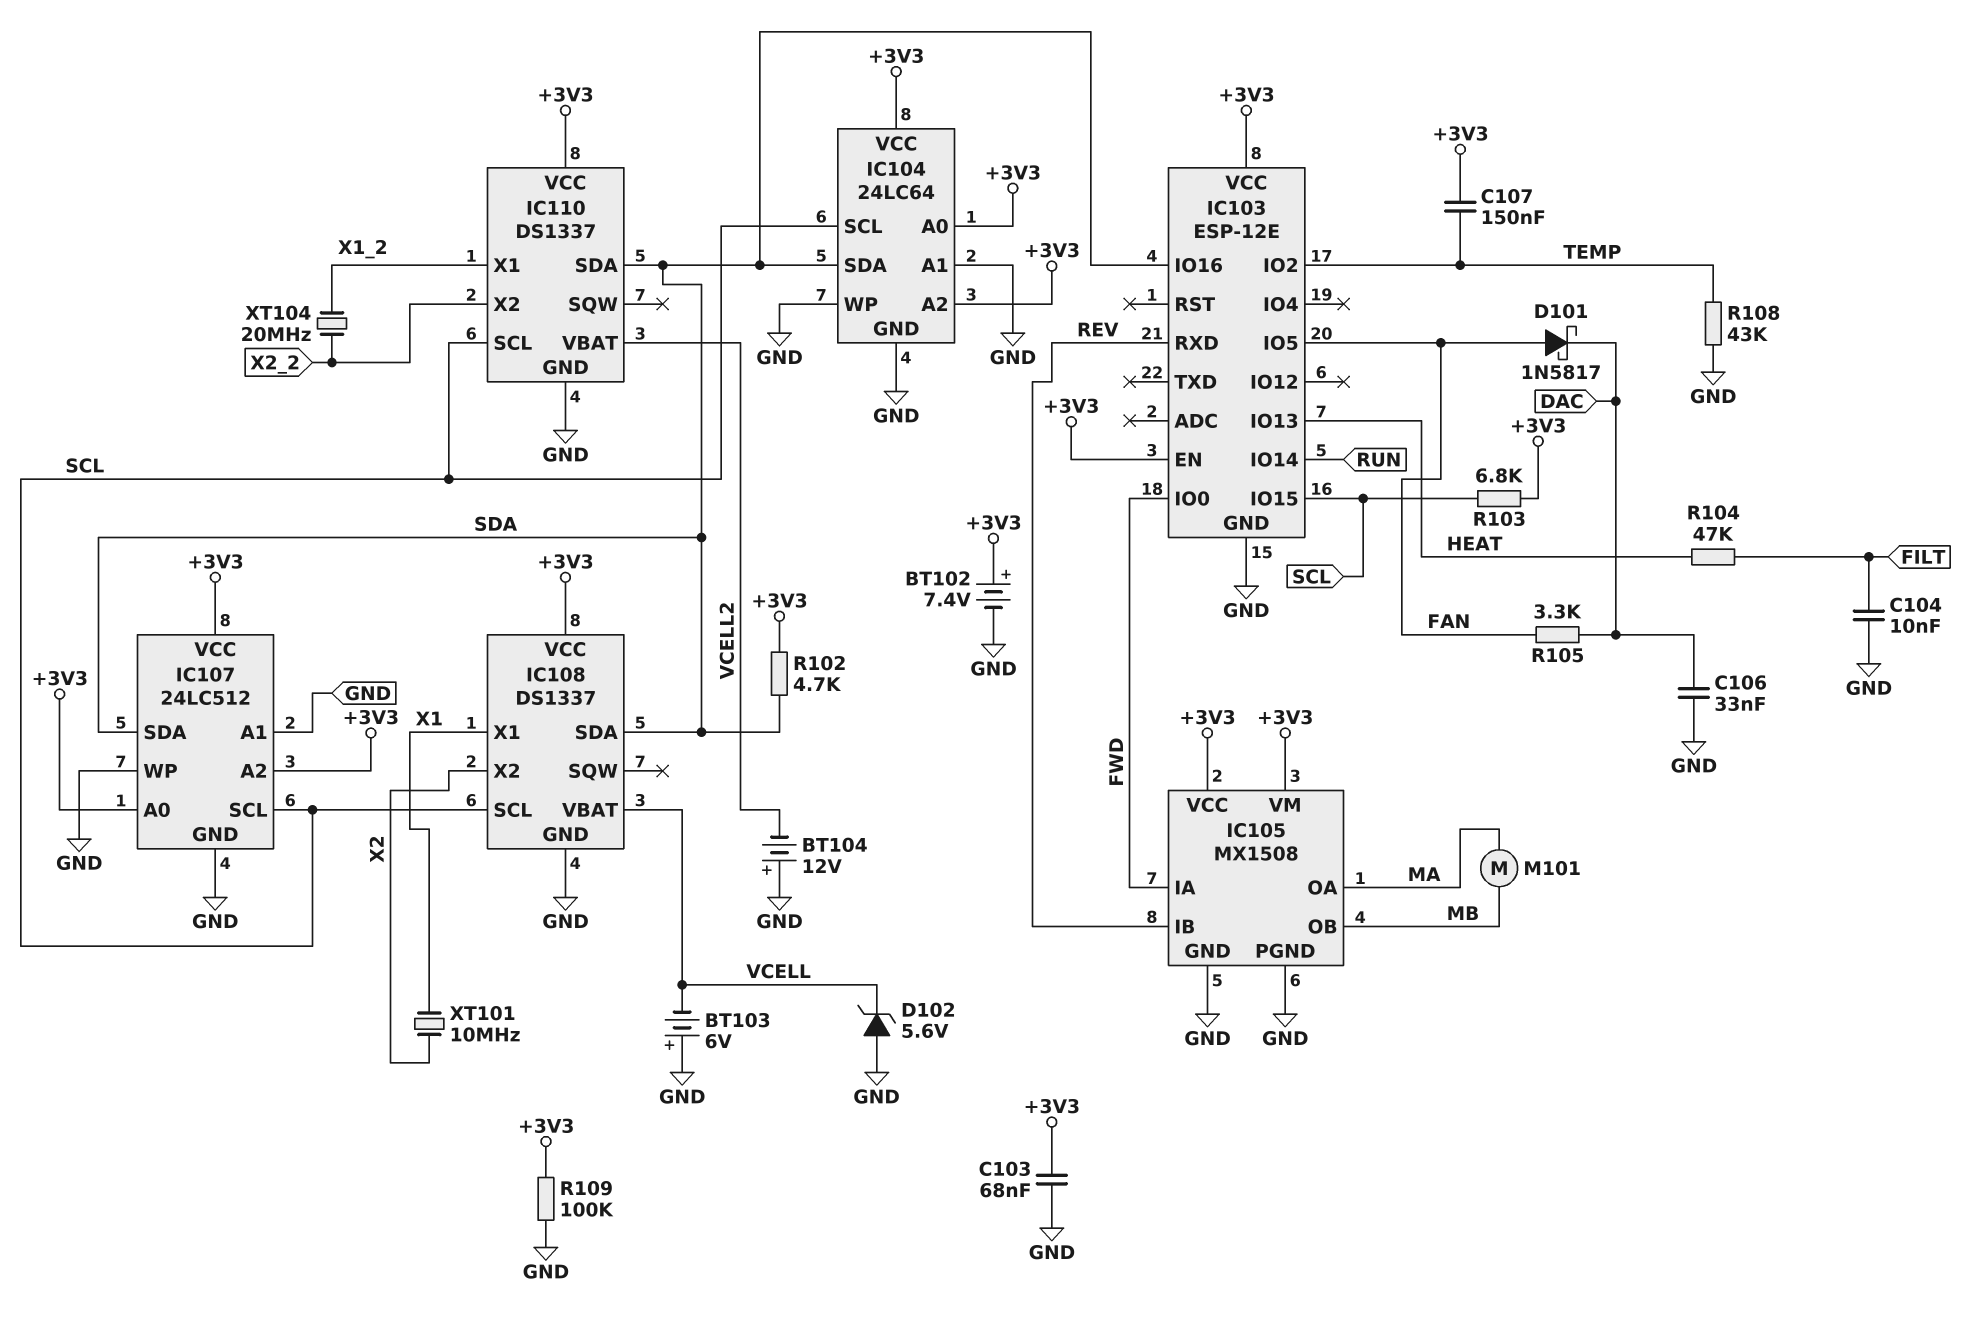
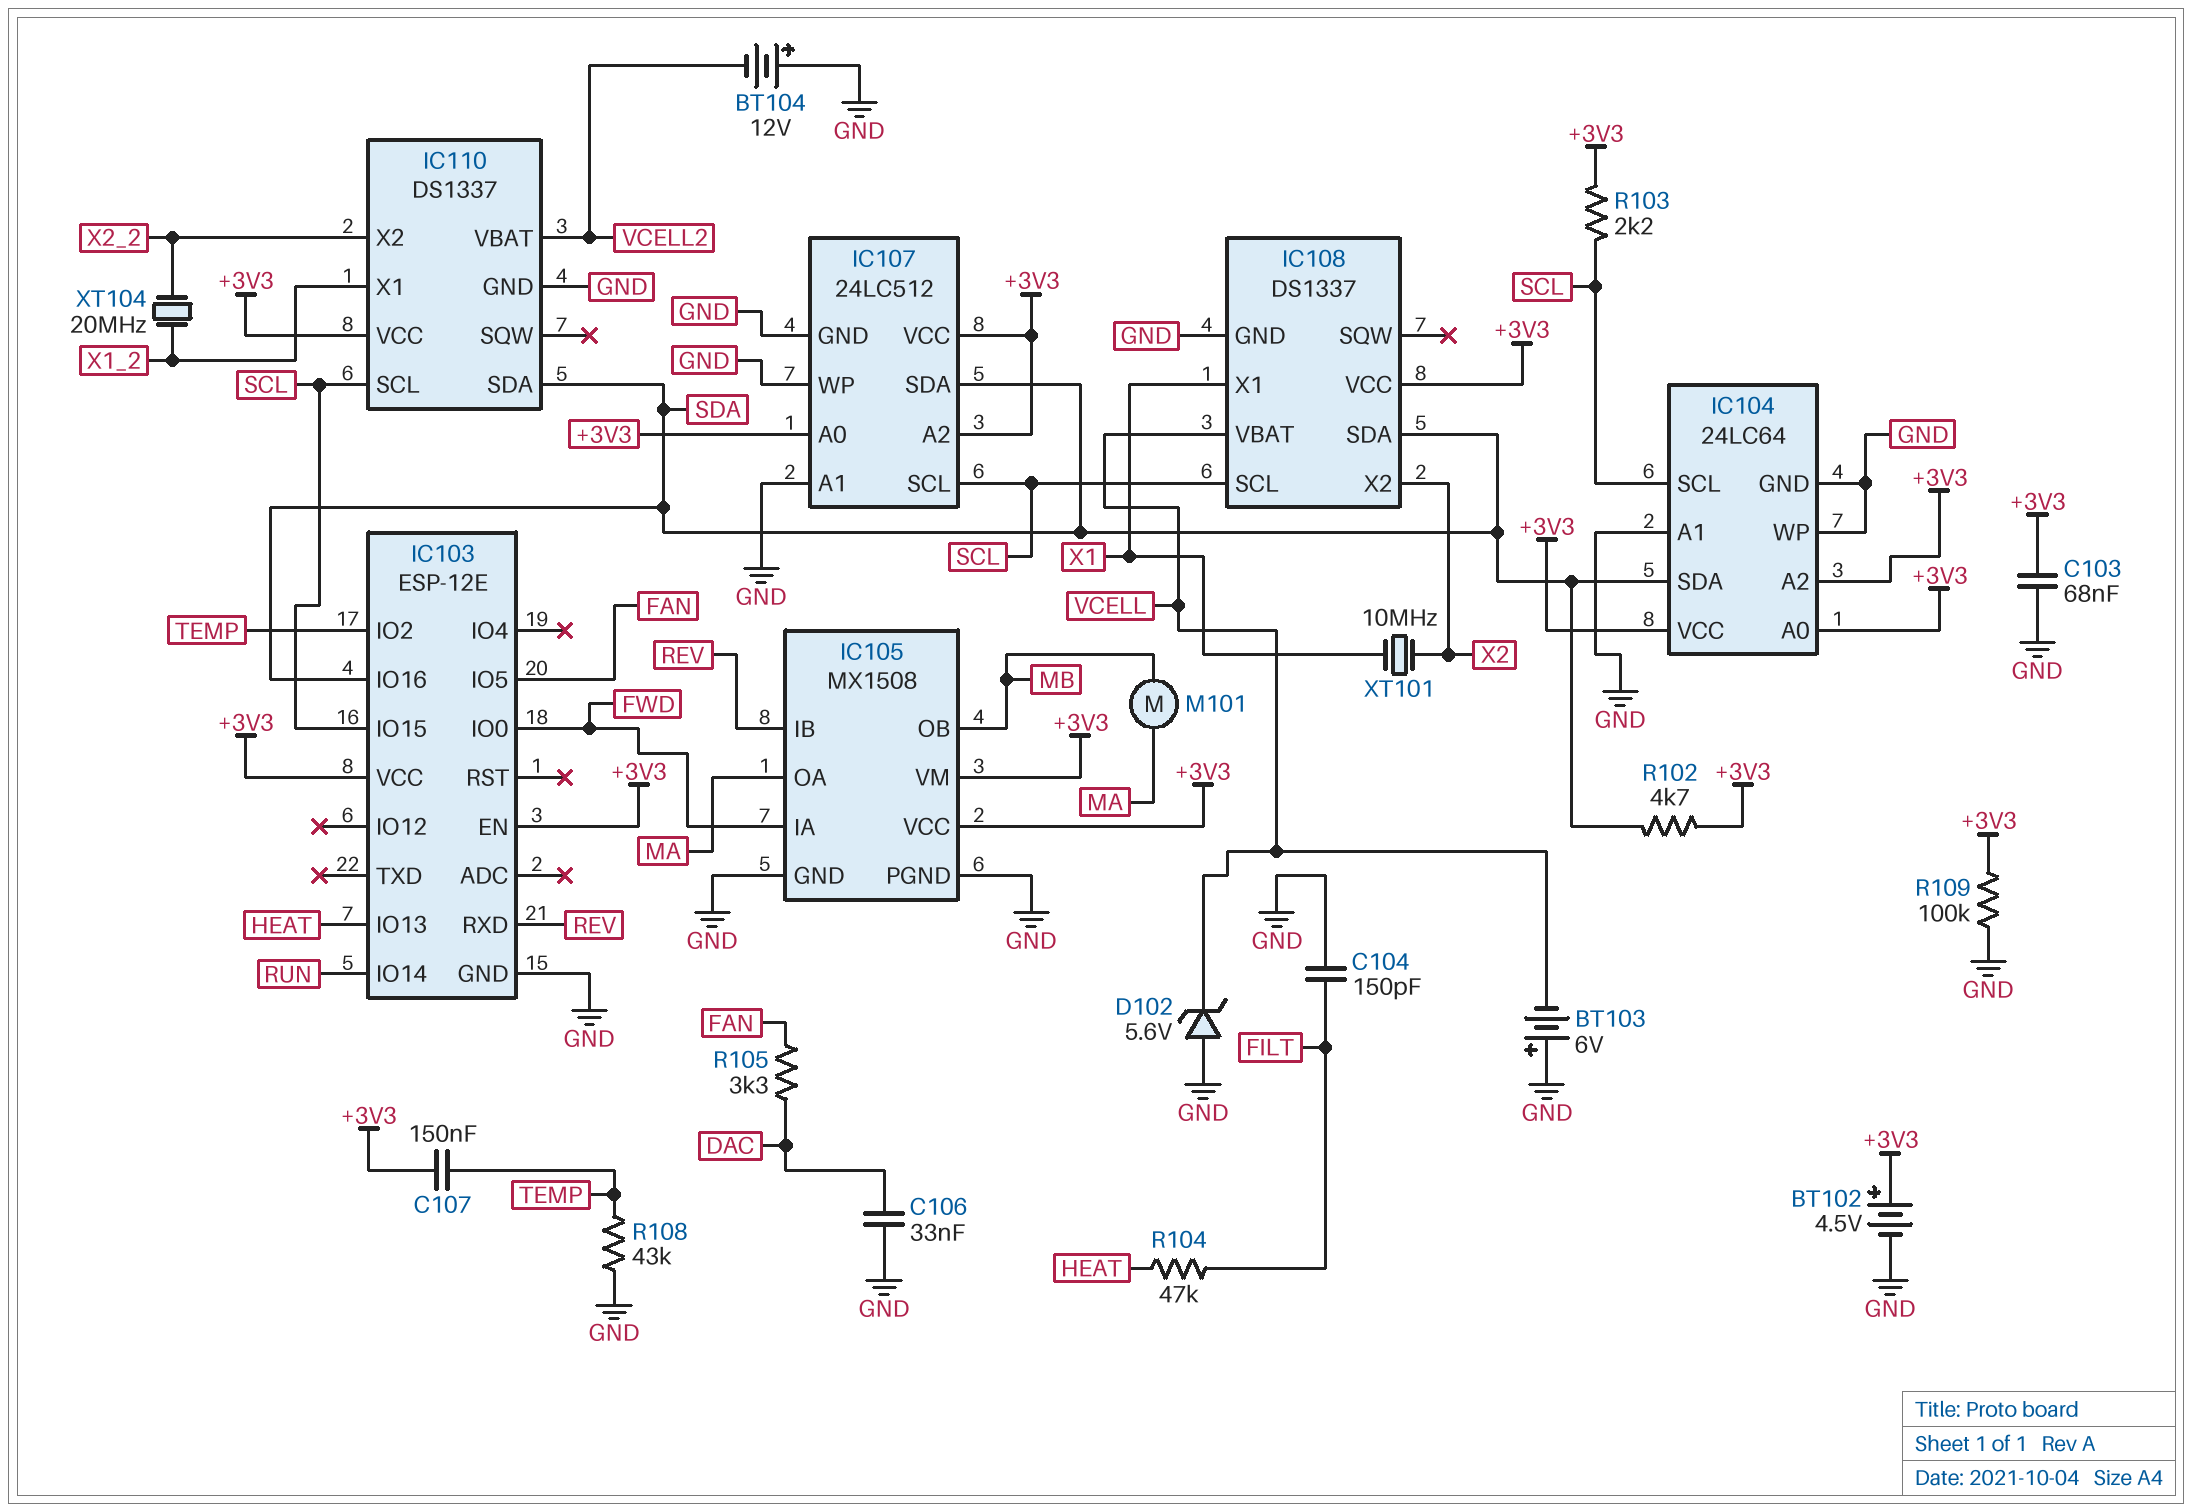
BT102: 7.4V (plus +3V3, minus GND) -> 4.5V (plus +3V3, minus GND)
C104: 10nF (FILT, GND) -> 150pF (FILT, GND)
D101: schottky 1N5817 (A FAN, K DAC) -> none
R103: 6.8k (+3V3, SCL) -> 2.2k (+3V3, SCL)

